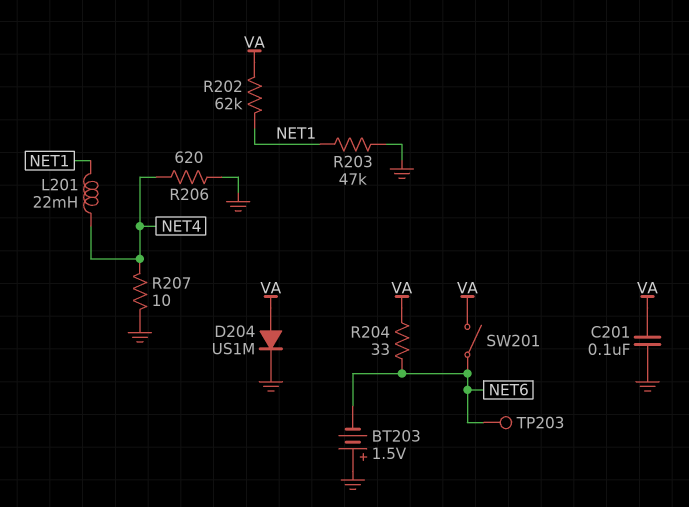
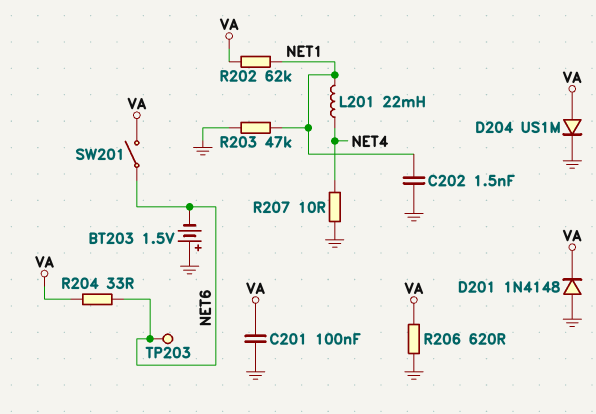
C202: none -> 1.5nF (GND, NET1)
D201: none -> diode 1N4148 (A GND, K VA)
R206: 620 (GND, NET4) -> 620 (GND, VA)

